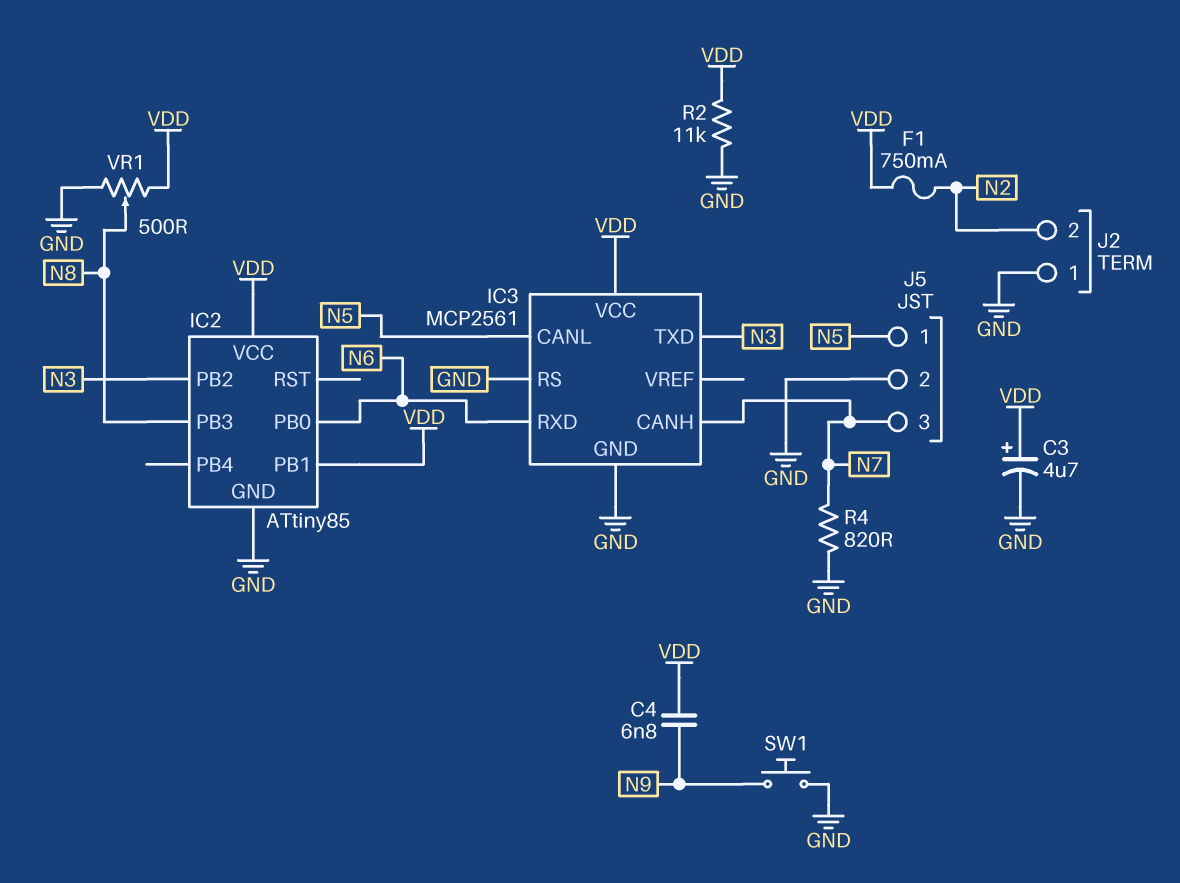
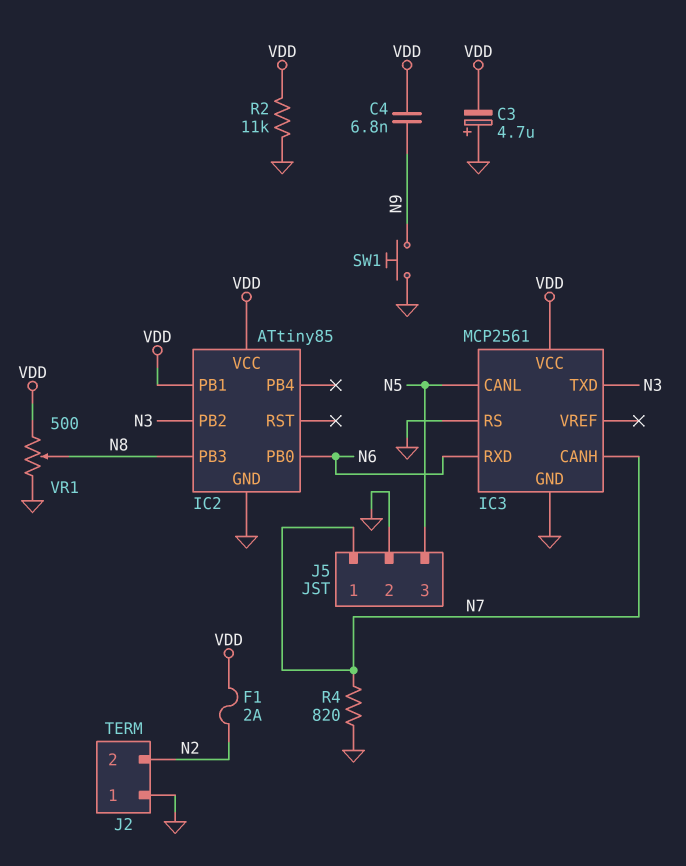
C3: 4.7uF (plus VDD, minus GND) -> 4.7uF (plus GND, minus VDD)
F1: 750mA (N2, VDD) -> 2A (N2, VDD)
J5 pin 1: N5 -> N7
J5 pin 3: N7 -> N5

